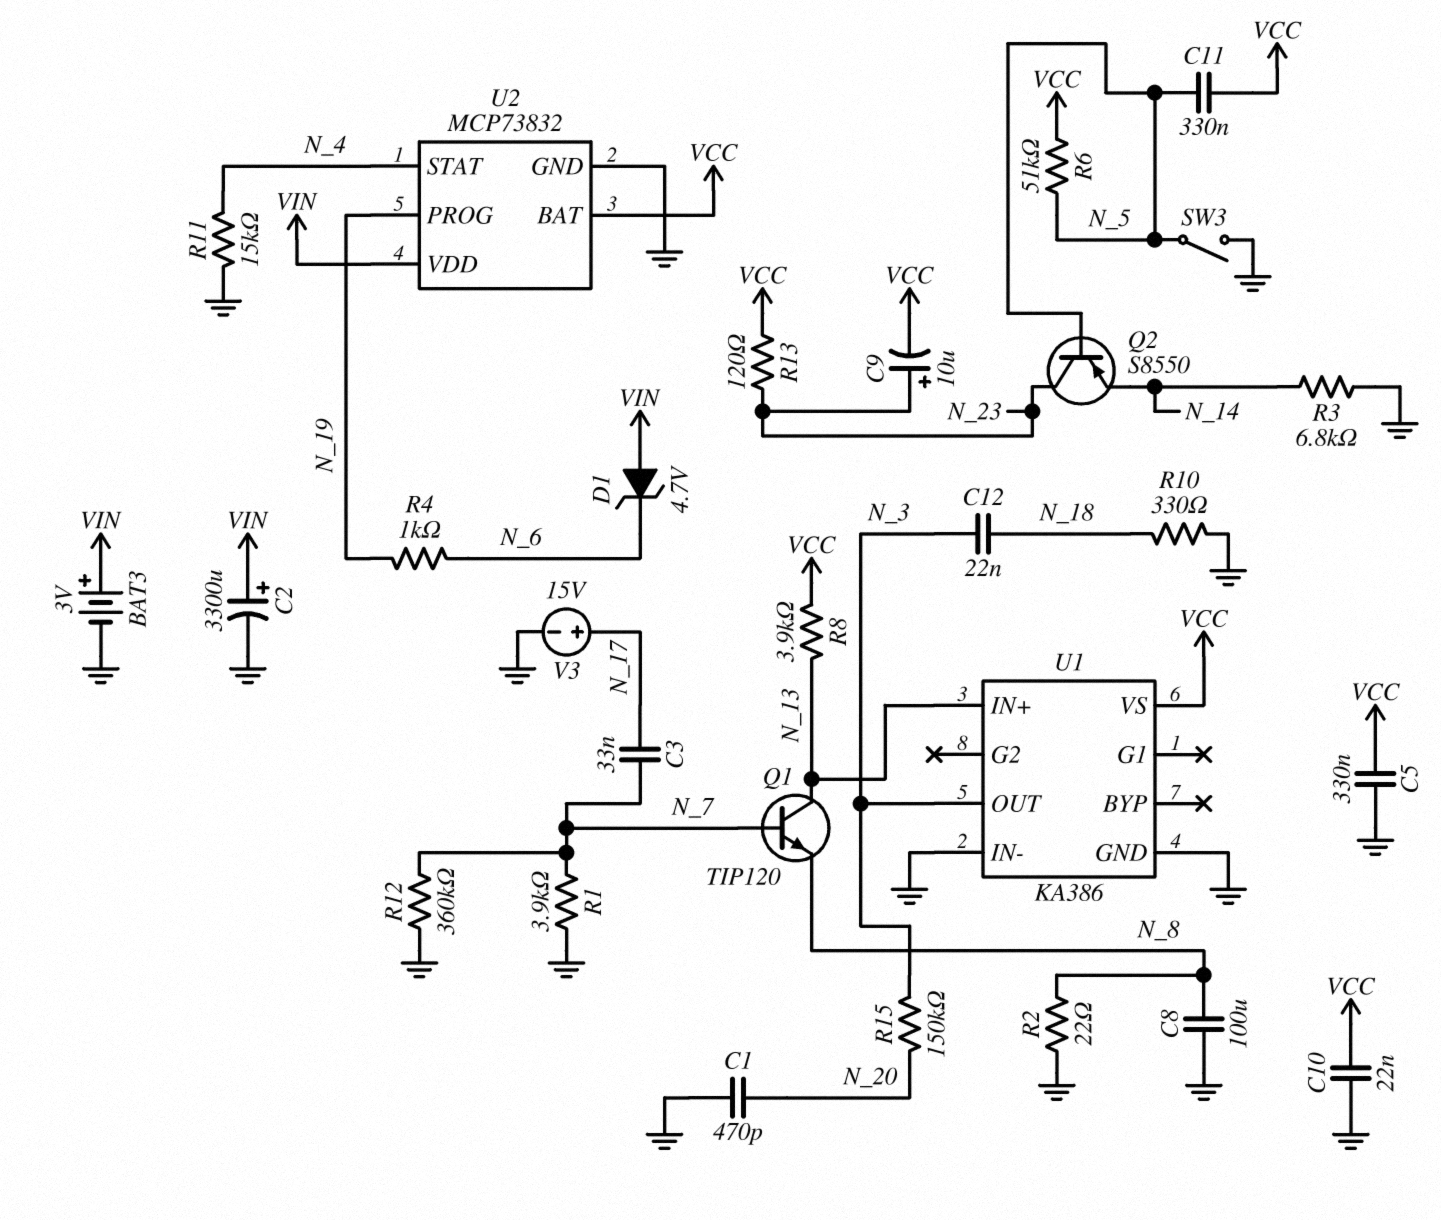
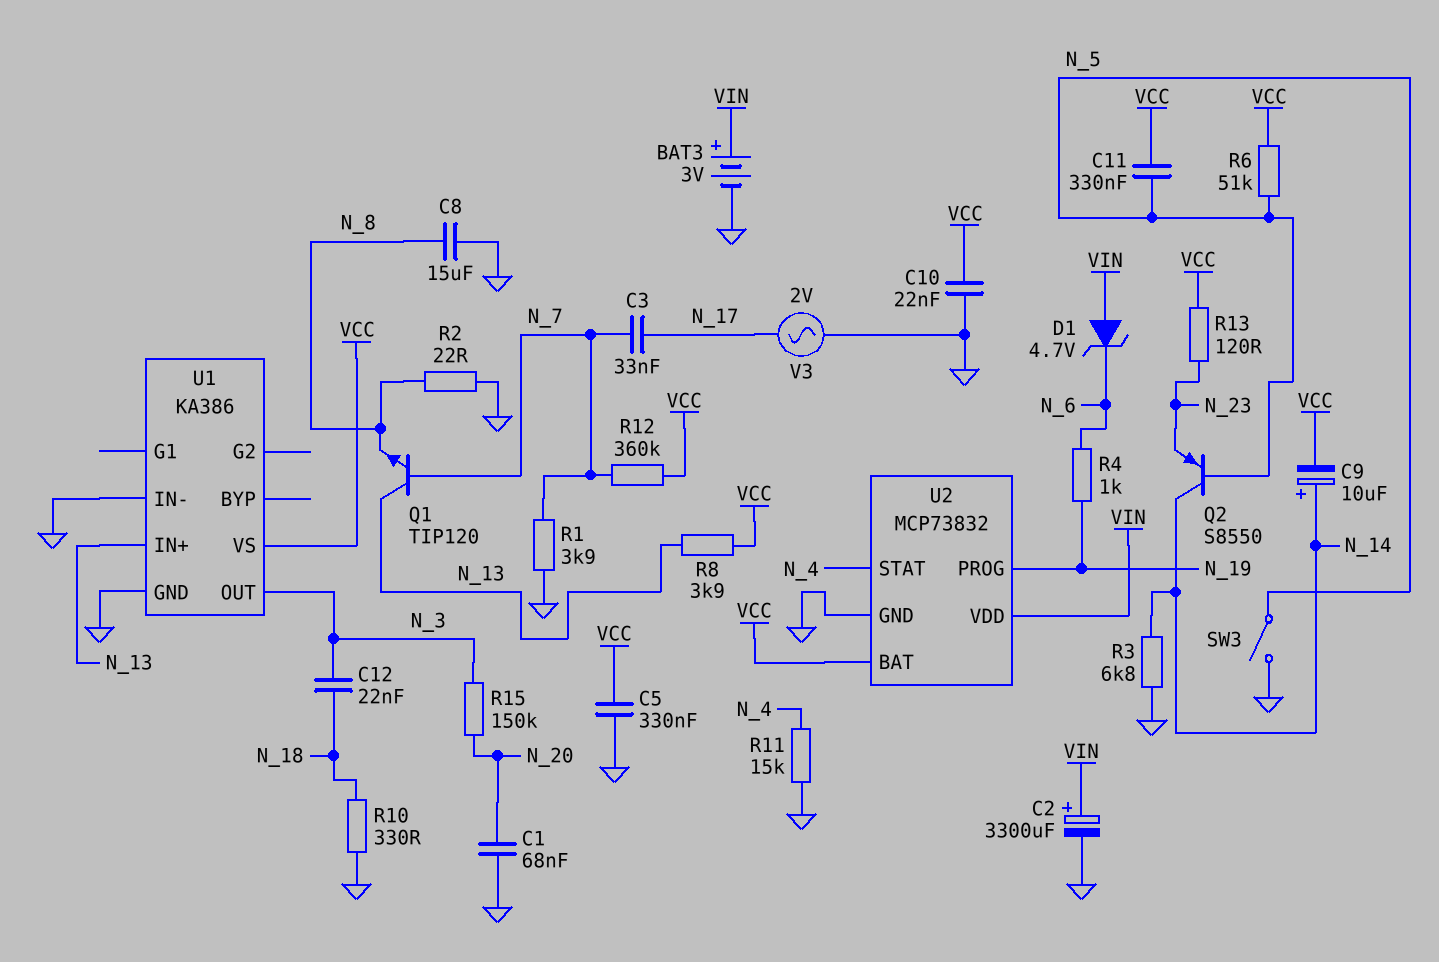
C1: 470pF (GND, N_20) -> 68nF (GND, N_20)
C8: 100uF (GND, N_8) -> 15uF (GND, N_8)
C9: 10uF (plus N_23, minus VCC) -> 10uF (plus N_14, minus VCC)
Q2: PNP S8550 (B N_5, C N_23, E N_14) -> PNP S8550 (B N_5, C N_14, E N_23)
R12: 360k (GND, N_7) -> 360k (N_7, VCC)
V3: 15V (plus N_17, minus GND) -> AC 2V (GND, N_17)

